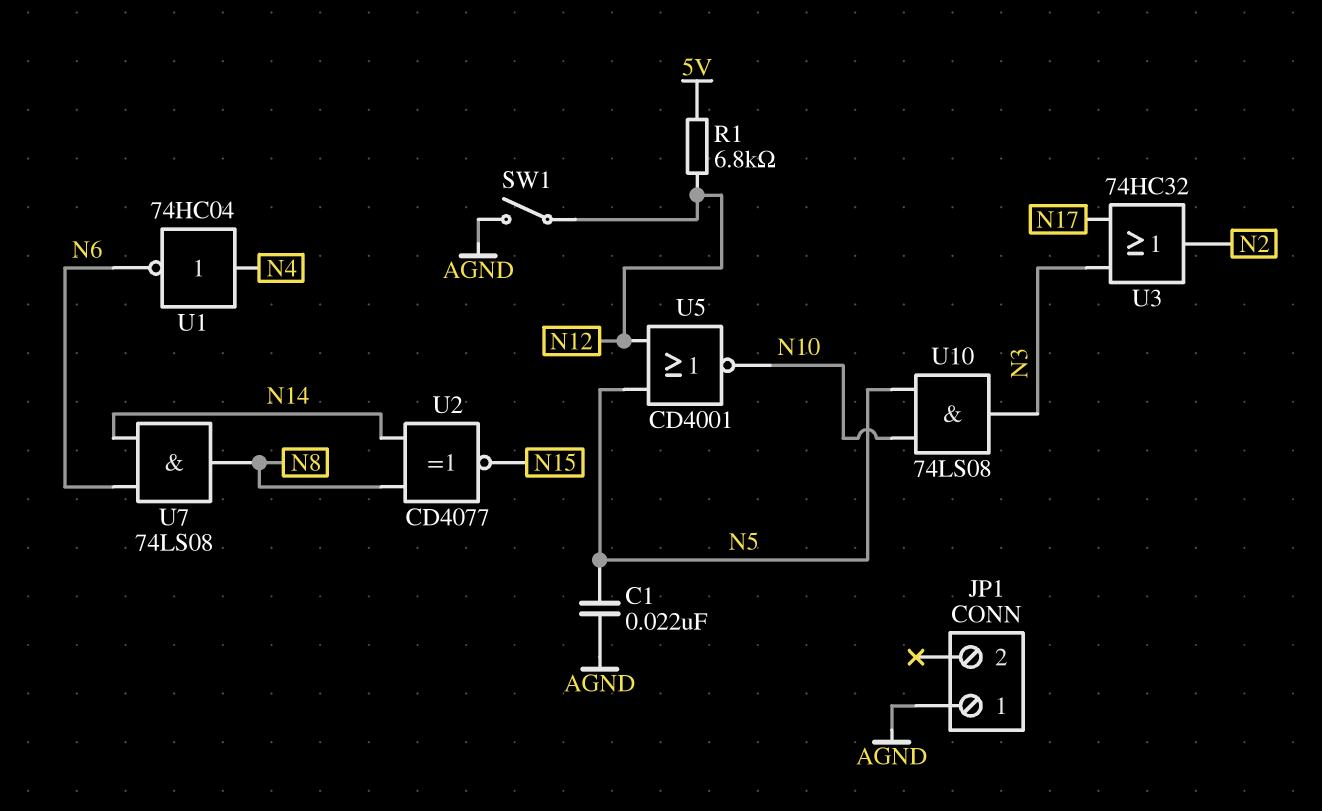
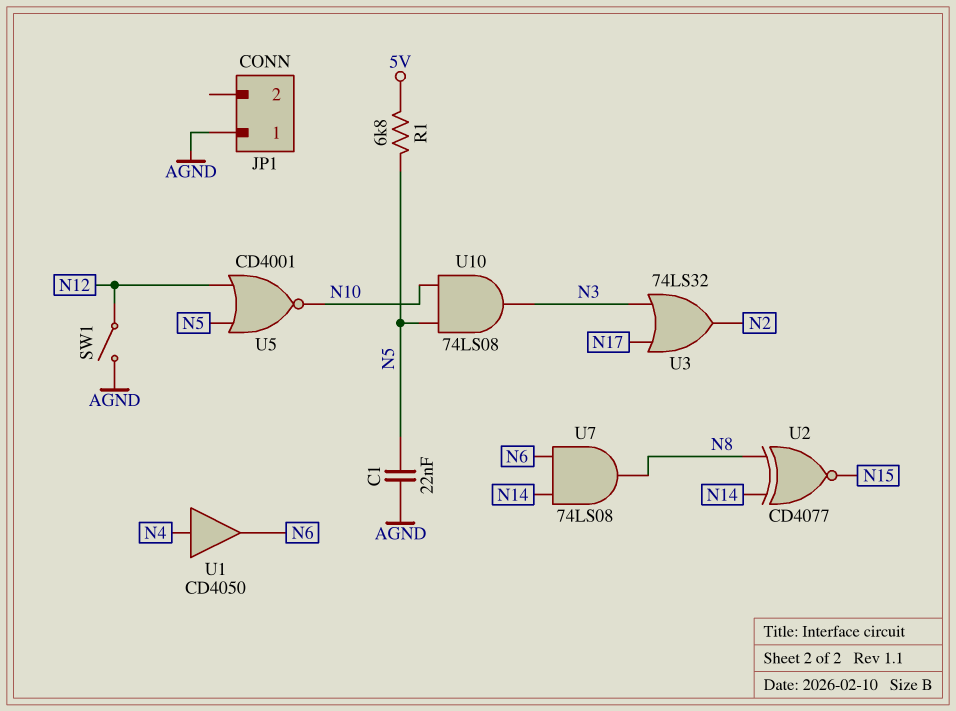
R1: 6.8k (5V, N12) -> 6.8k (5V, N5)
U1: NOT 74HC04 (in N4, out N6) -> buffer CD4050 (in N4, out N6)
U3: OR 74HC32 (in N3, in N17, out N2) -> OR 74LS32 (in N3, in N17, out N2)

